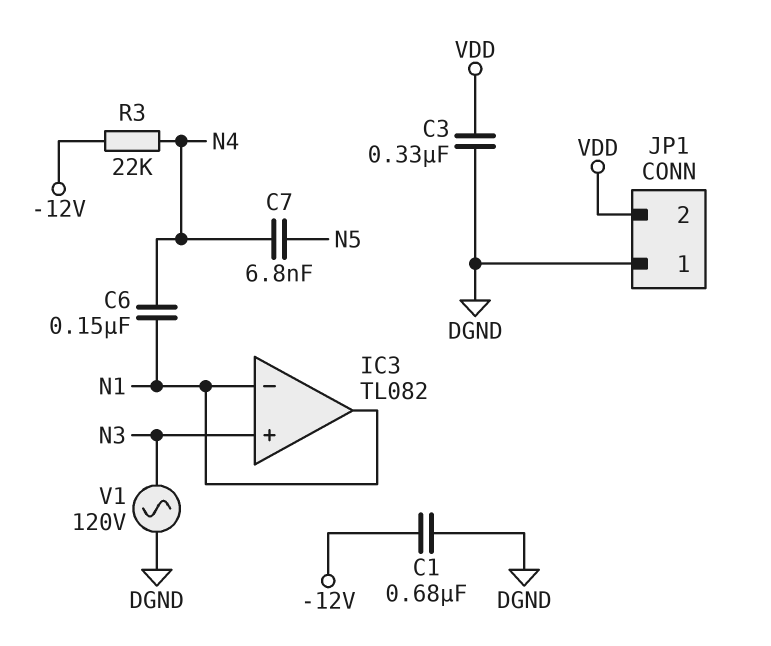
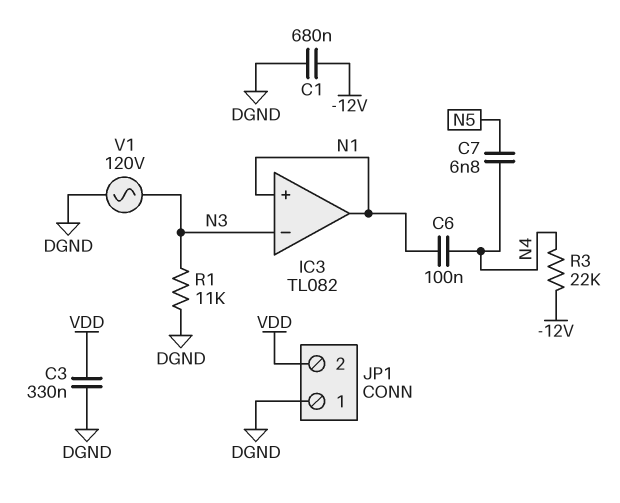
C6: 150nF (N1, N4) -> 100nF (N1, N4)
IC3 pin in+: N3 -> N1
IC3 pin in-: N1 -> N3
R1: none -> 11k (DGND, N3)

